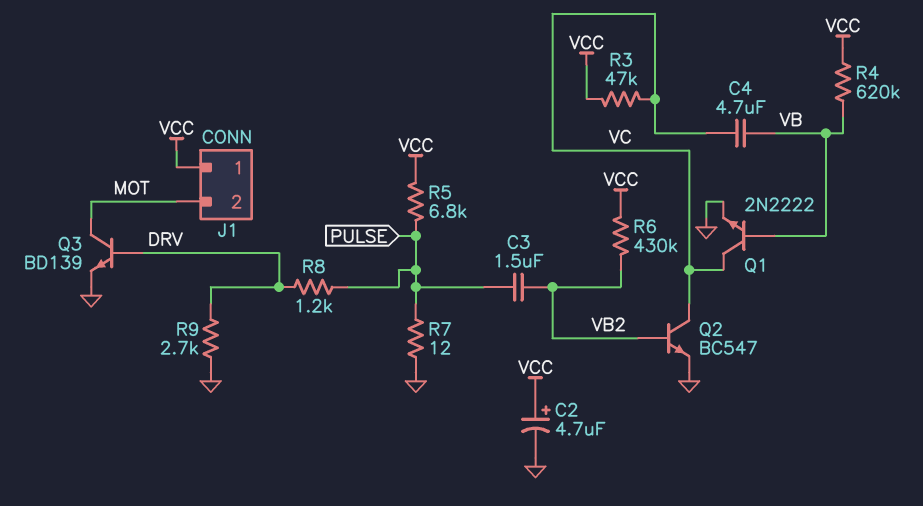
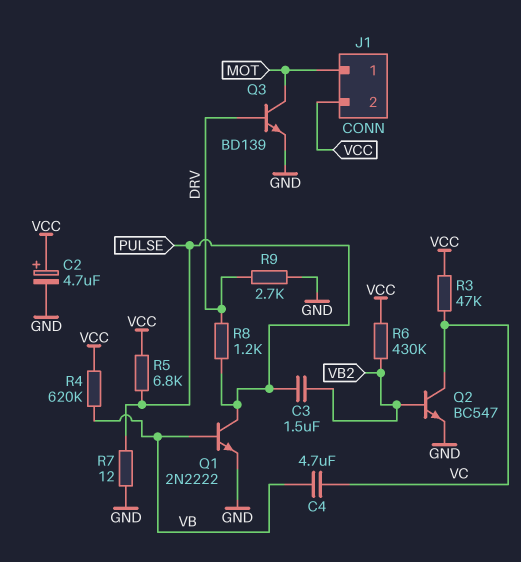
J1 pin 1: VCC -> MOT
J1 pin 2: MOT -> VCC
Q1: NPN 2N2222 (B VB, C VC, E GND) -> NPN 2N2222 (B VB, C PULSE, E GND)

